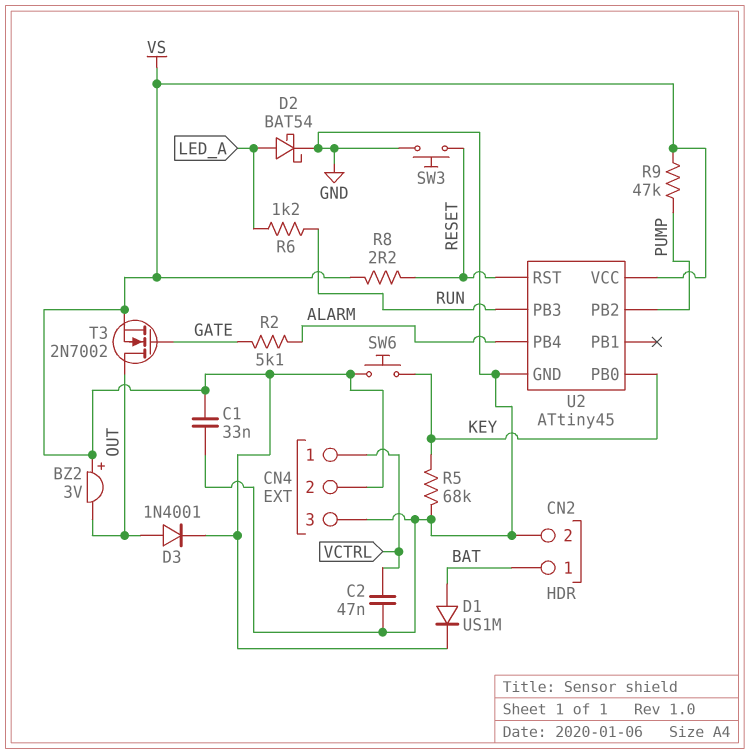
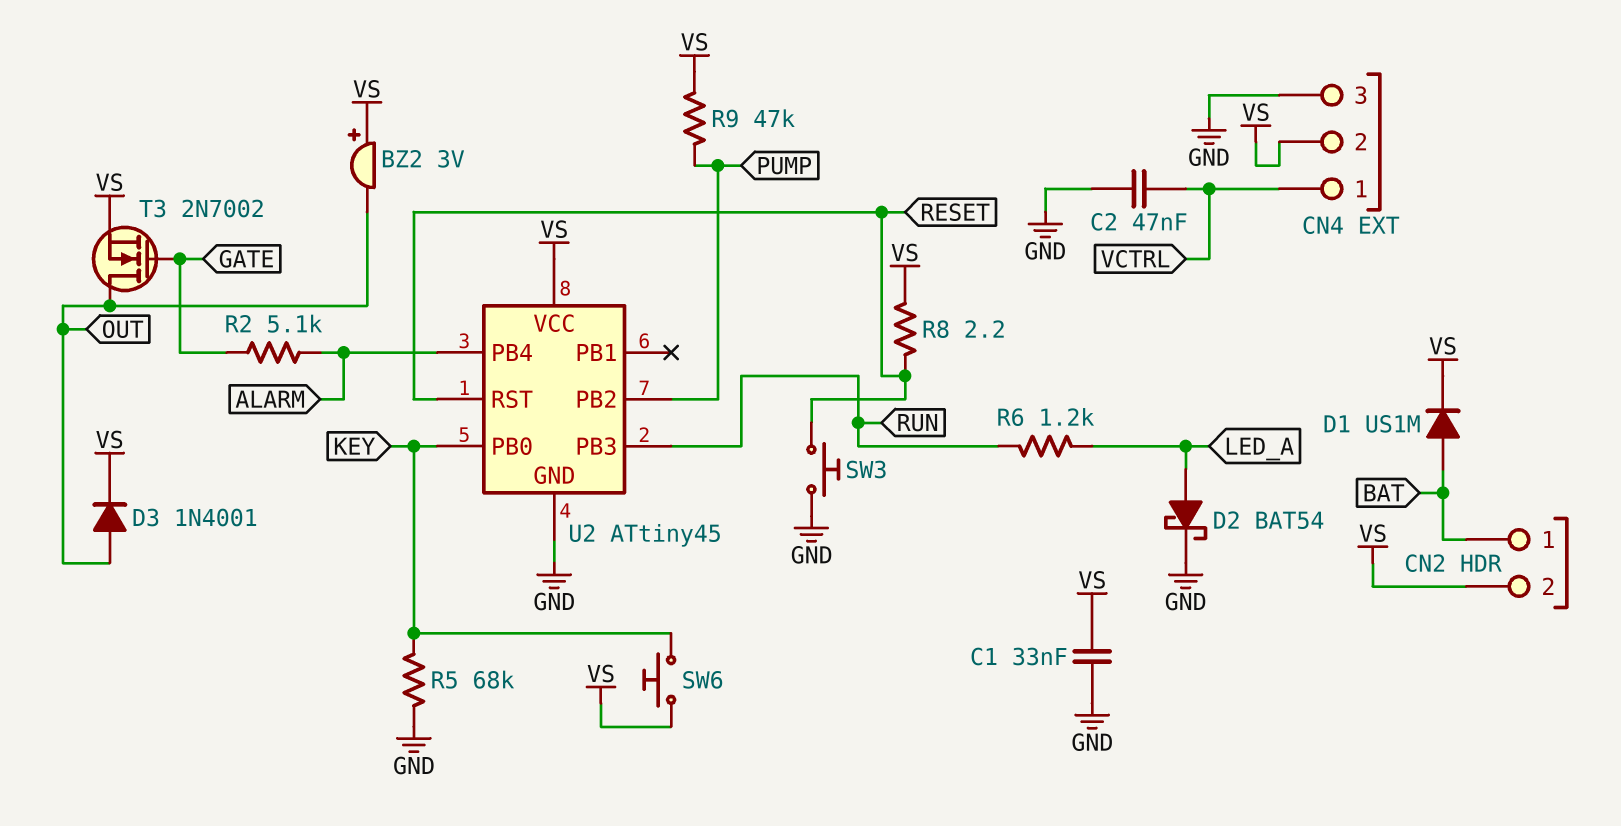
CN2 pin 2: GND -> VS

